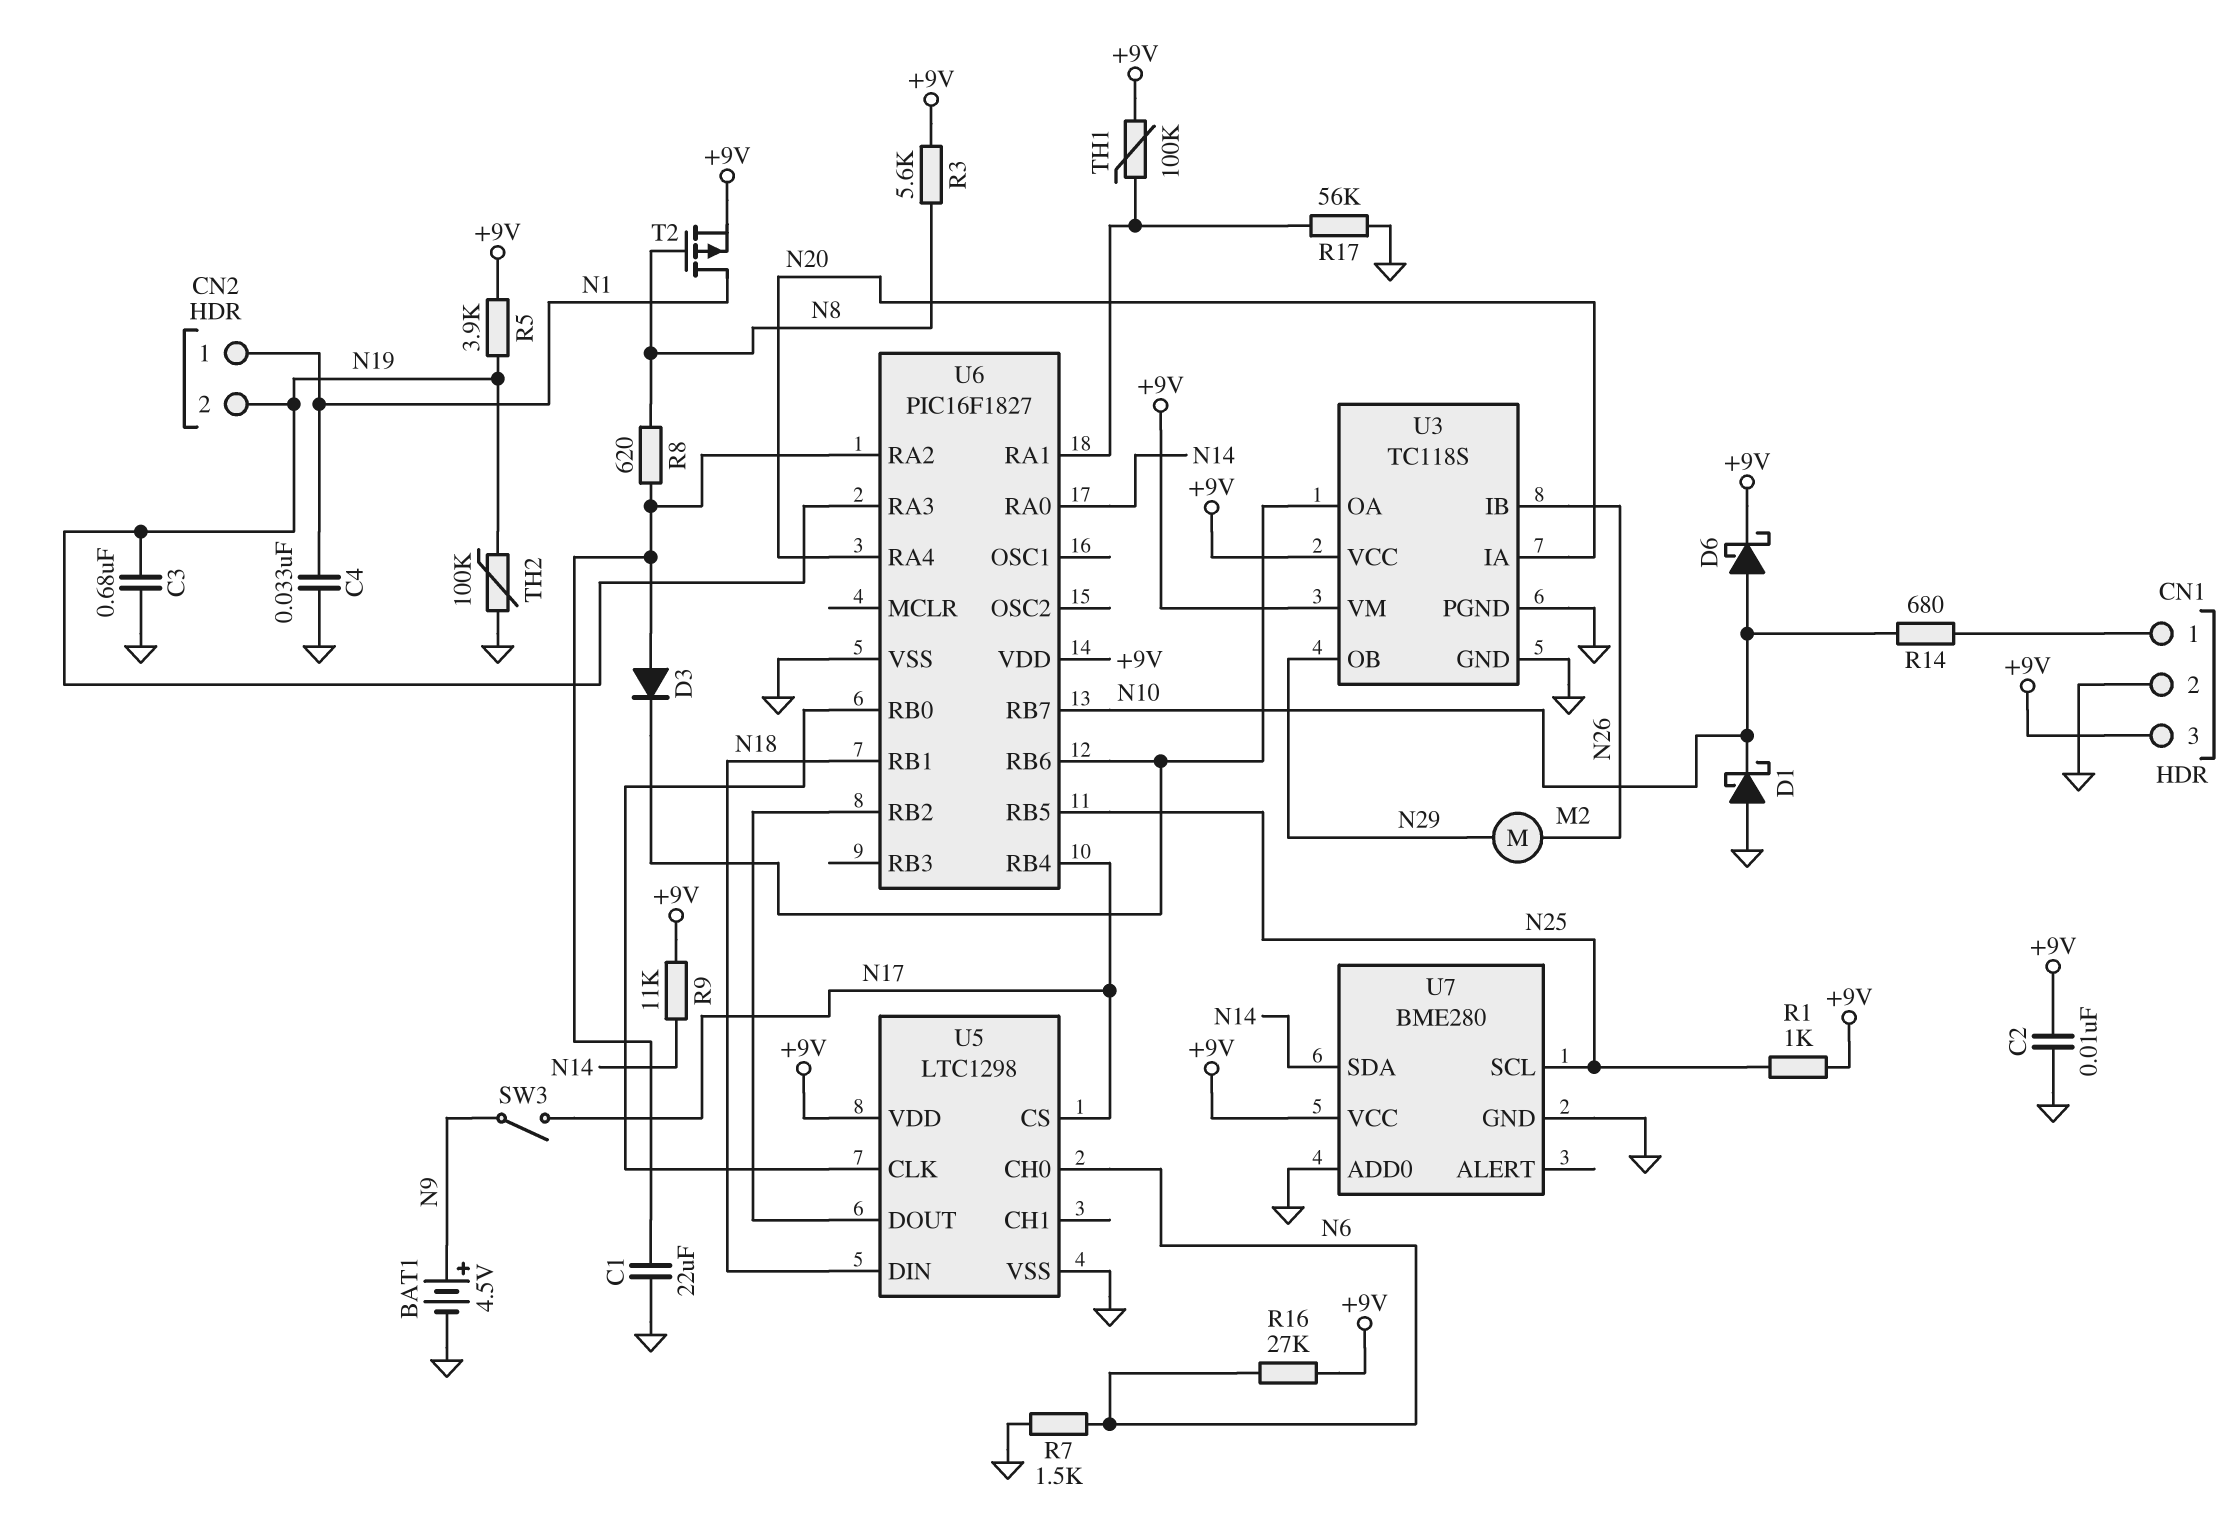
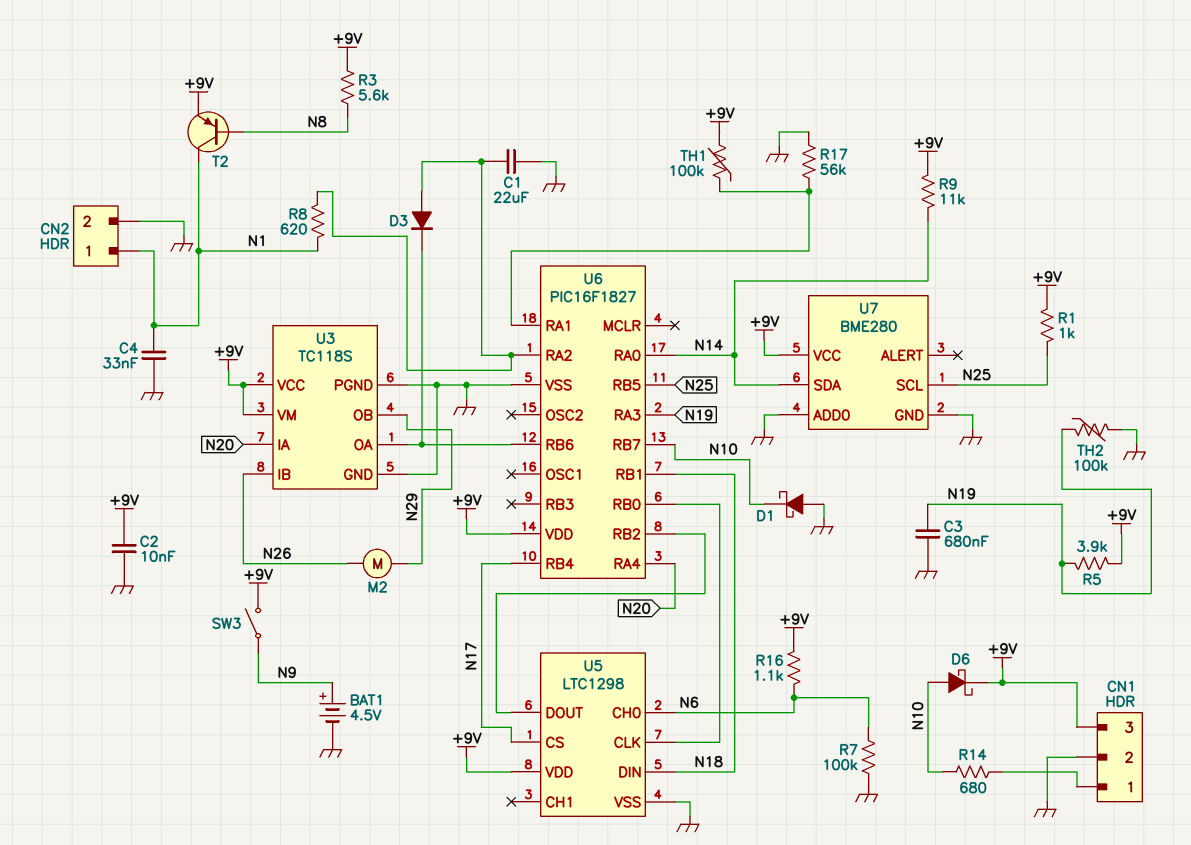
CN2 pin 2: N19 -> GND
R7: 1.5k (GND, N6) -> 100k (GND, N6)
R8: 620 (N8, U6/RA2) -> 620 (N1, U6/RA2)
R16: 27k (+9V, N6) -> 1.1k (+9V, N6)
SW3: switch (N9, N17) -> switch (+9V, N9)
T2: PMOS (G N8, D N1, S +9V) -> PNP (B N8, C N1, E +9V)

